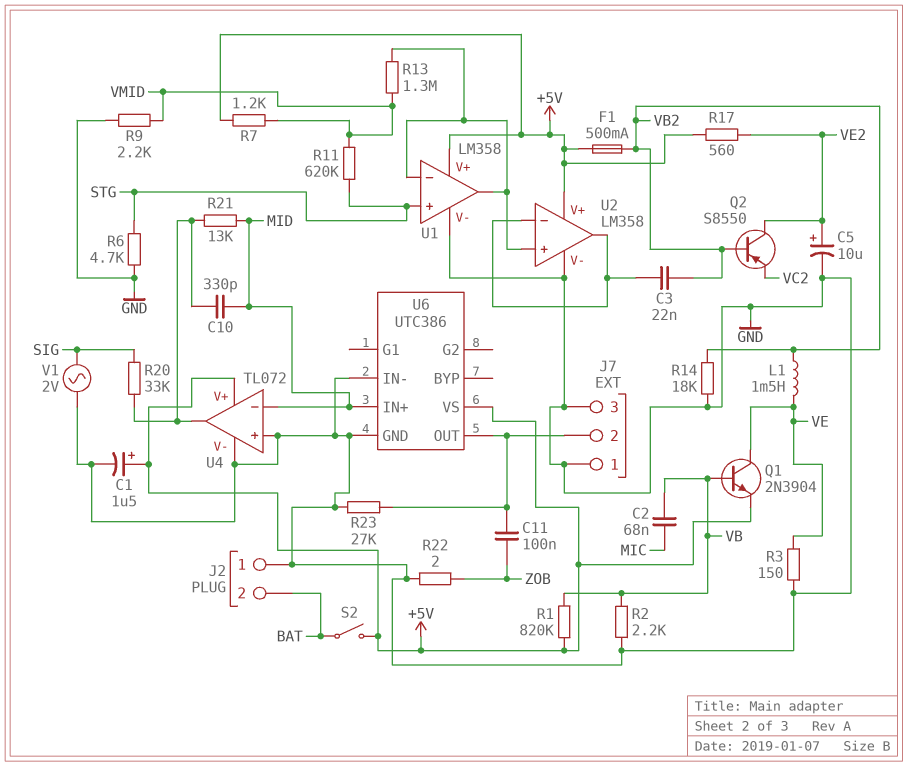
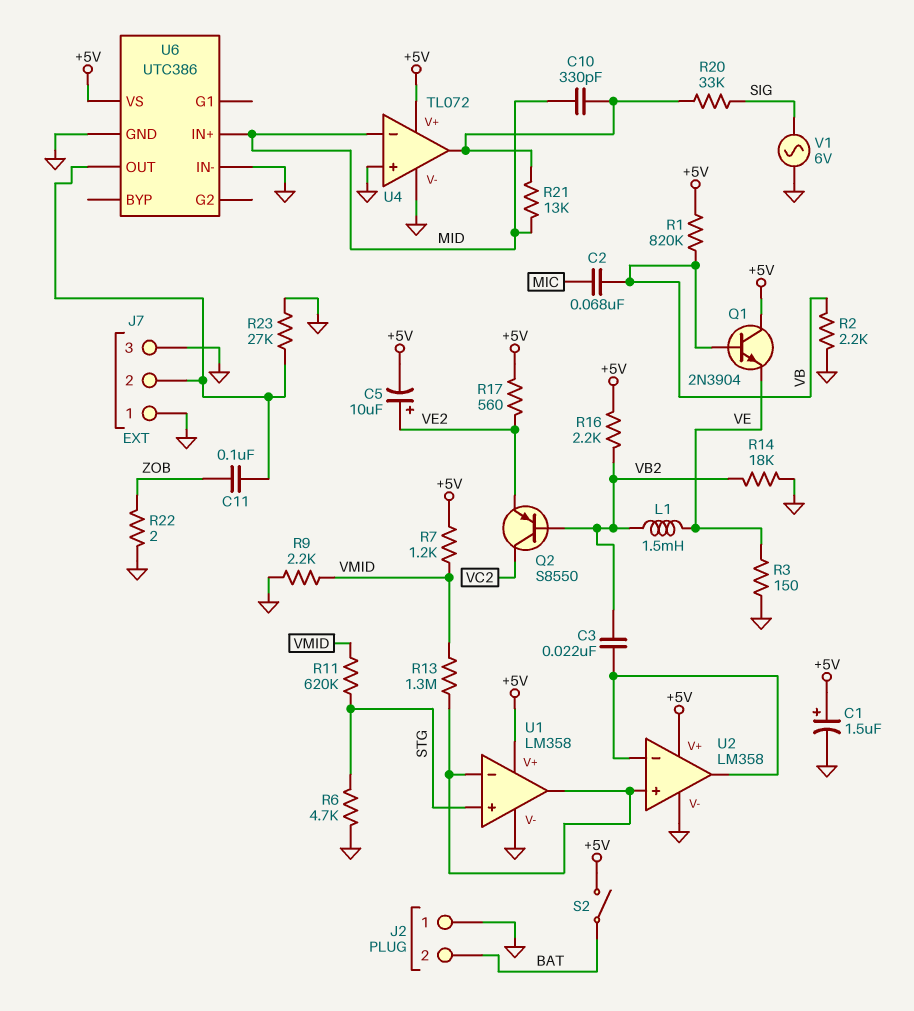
C5: 10uF (plus VE2, minus GND) -> 10uF (plus VE2, minus +5V)
F1: 500mA (+5V, VB2) -> none
Q1: NPN 2N3904 (B VB, C VE, E +5V) -> NPN 2N3904 (B VB, C +5V, E VE)
Q2: PNP S8550 (B VB2, C VE2, E VC2) -> PNP S8550 (B VB2, C VC2, E VE2)
R16: none -> 2.2k (+5V, VB2)
V1: AC 2V (GND, SIG) -> AC 6V (GND, SIG)

